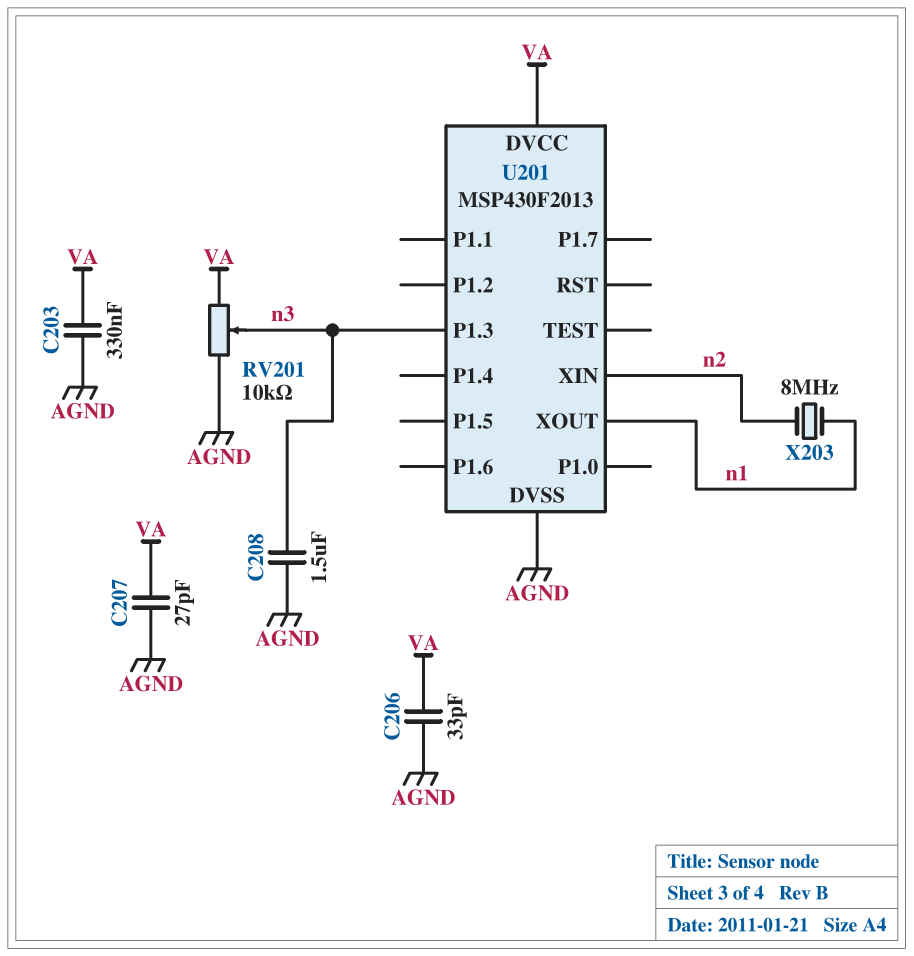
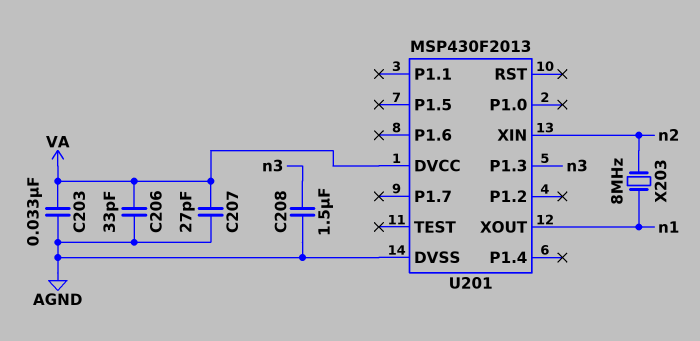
C203: 330nF (AGND, VA) -> 33nF (AGND, VA)
RV201: 10k (AGND, VA, wiper n3) -> none

